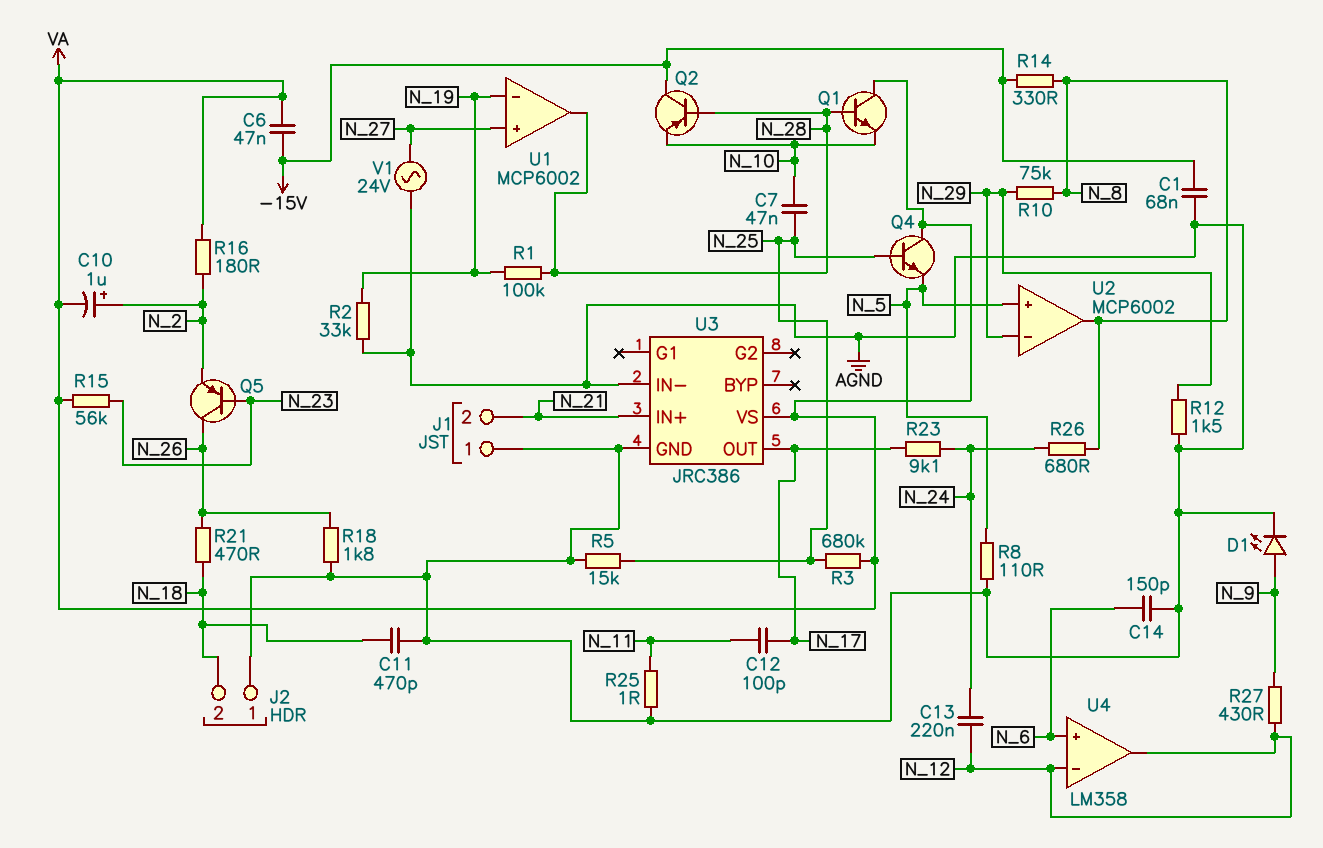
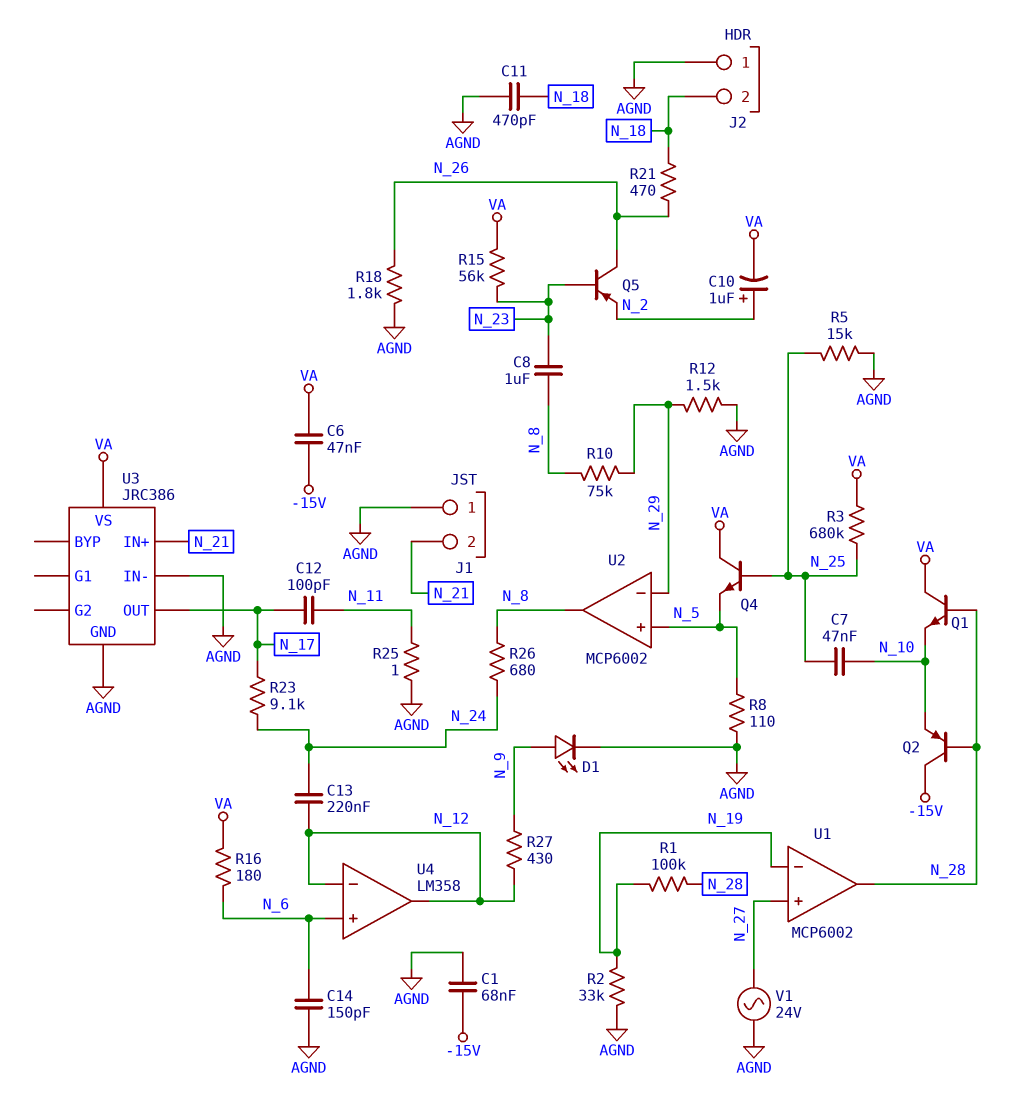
C8: none -> 1uF (N_8, N_23)
R14: 330 (-15V, N_8) -> none
R16: 180 (N_2, VA) -> 180 (N_6, VA)

